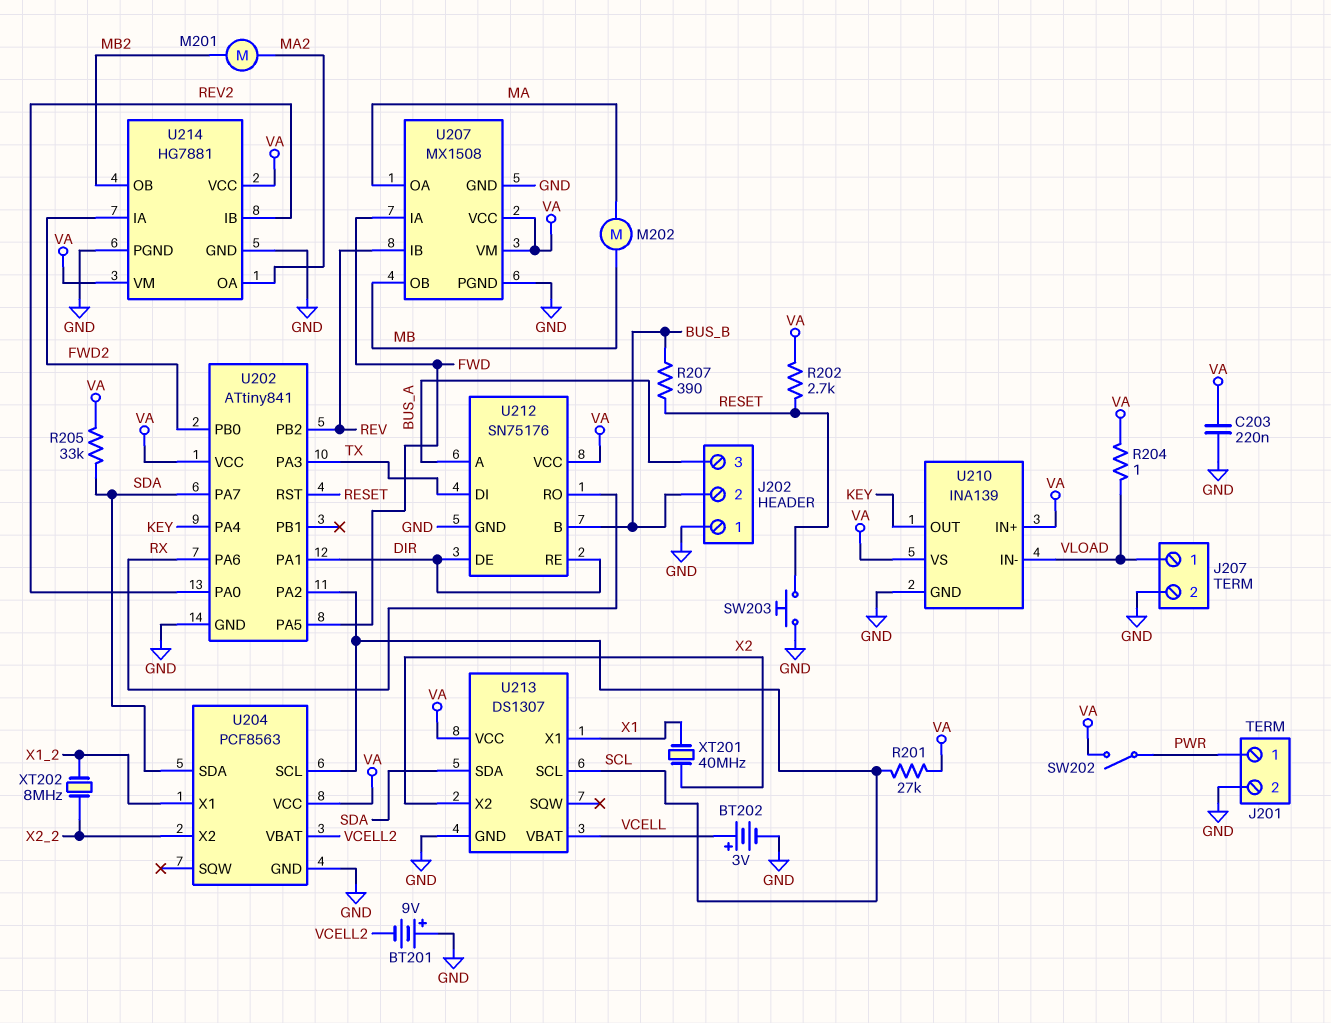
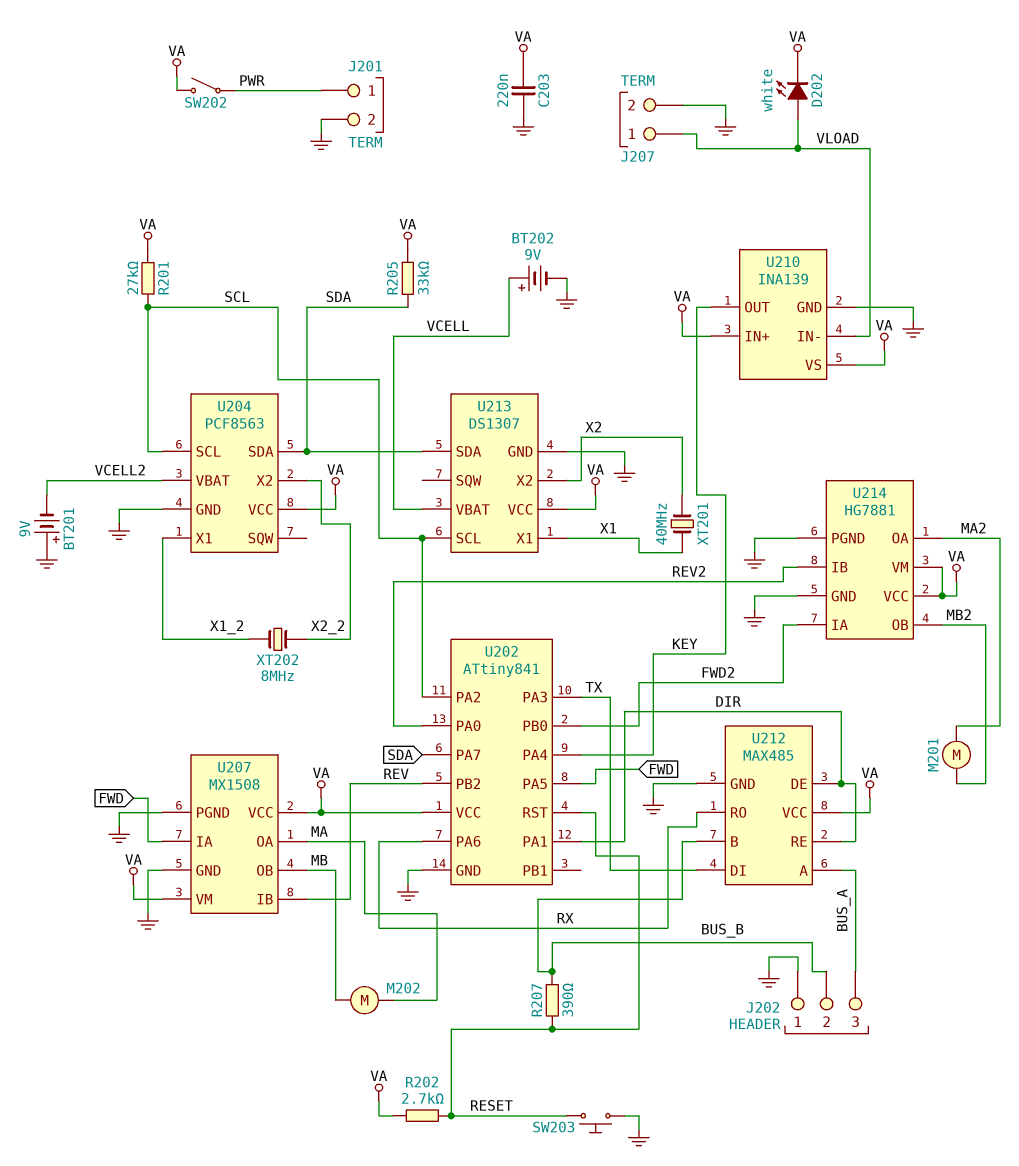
BT202: 3V (plus VCELL, minus GND) -> 9V (plus VCELL, minus GND)
D202: none -> LED white (A VLOAD, K VA)
R204: 1 (VA, VLOAD) -> none
U212: SN75176 -> MAX485

